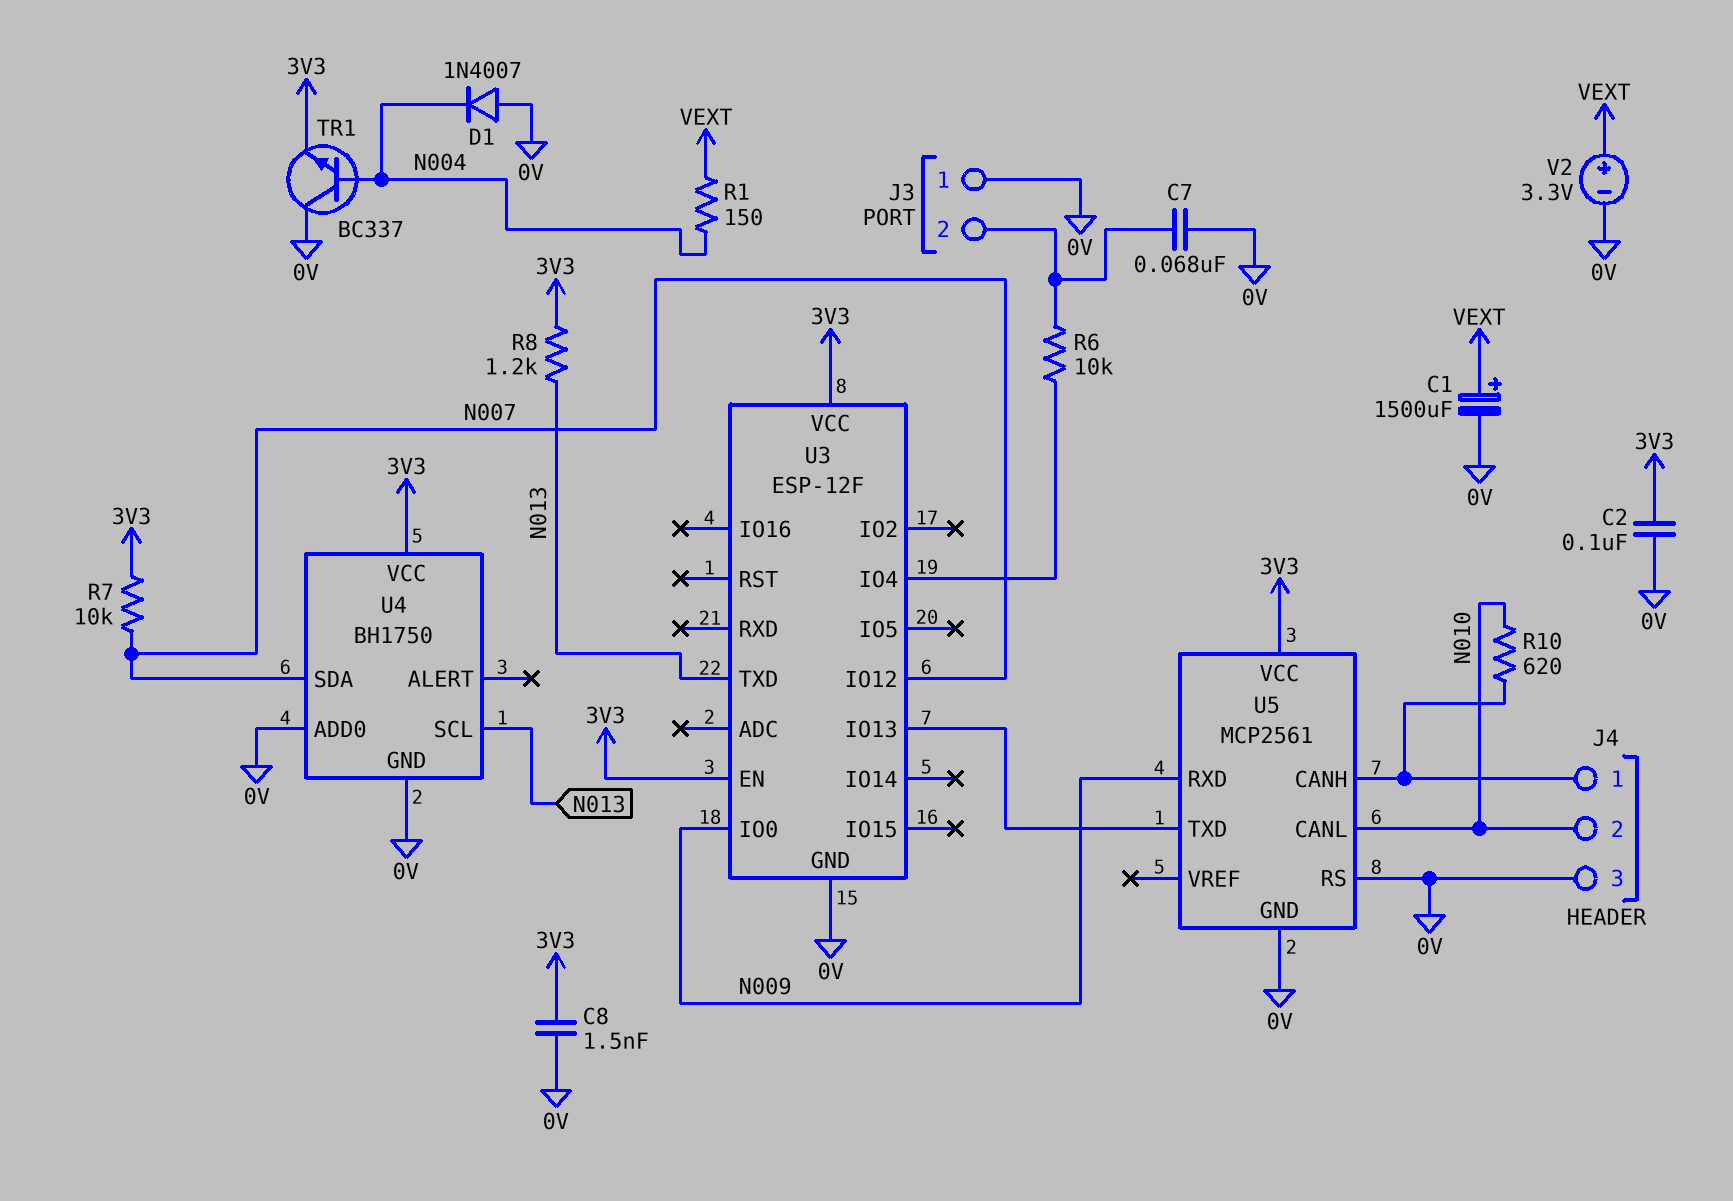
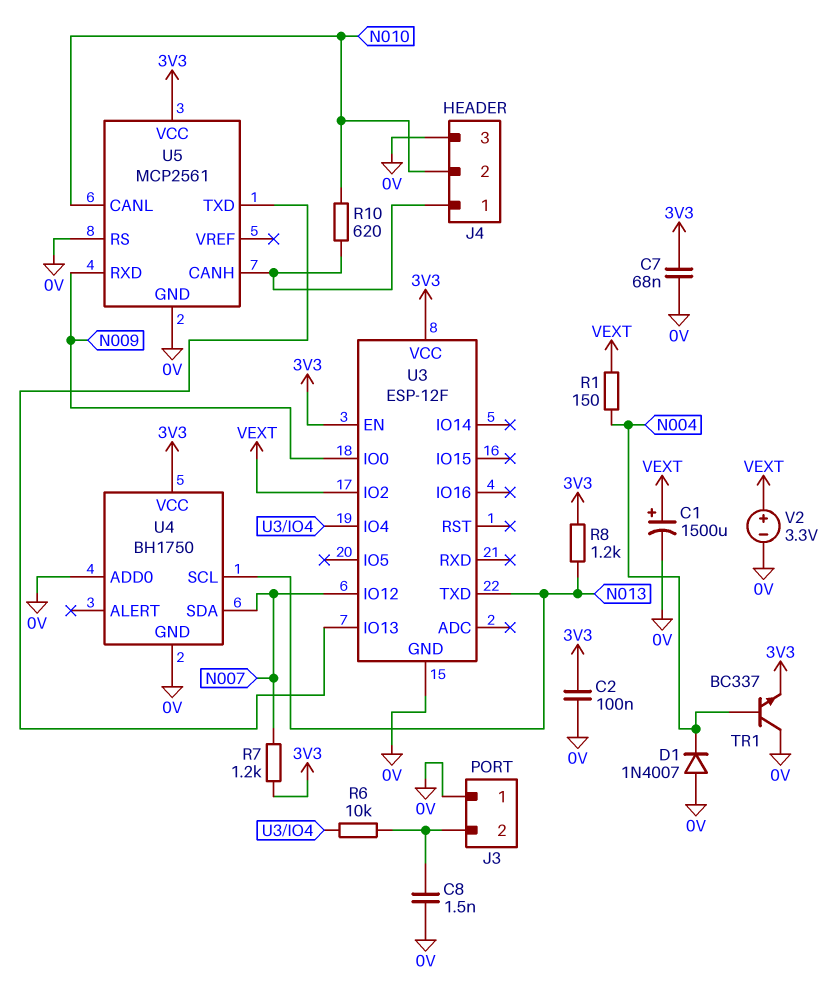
C7: 68nF (0V, J3/2) -> 68nF (0V, 3V3)
C8: 1.5nF (0V, 3V3) -> 1.5nF (0V, J3/2)
R7: 10k (3V3, N007) -> 1.2k (3V3, N007)
U3 pin IO2: none -> VEXT

